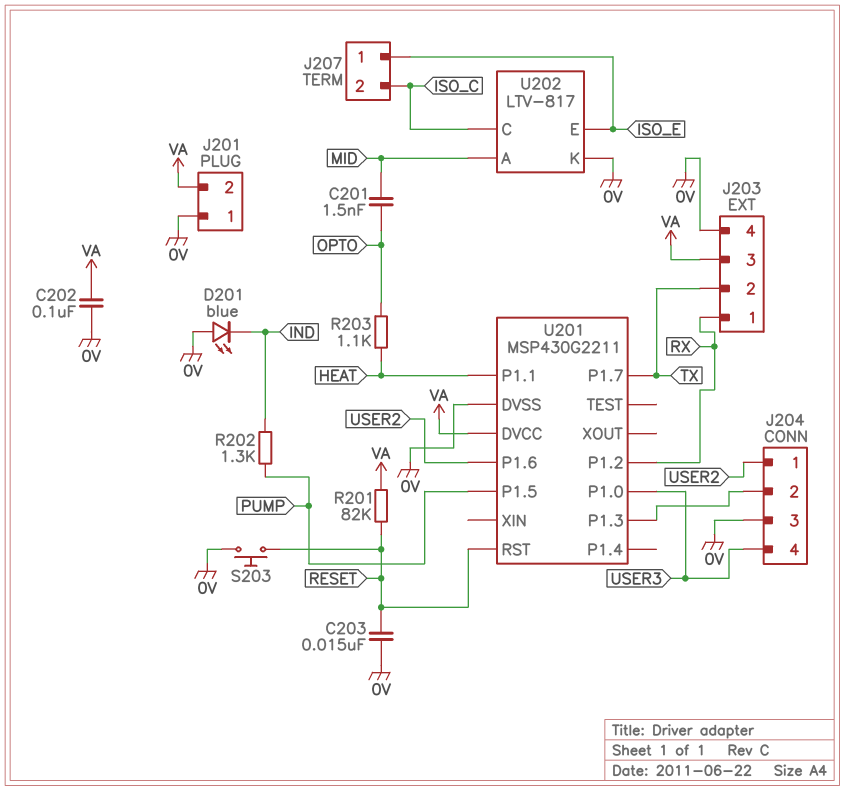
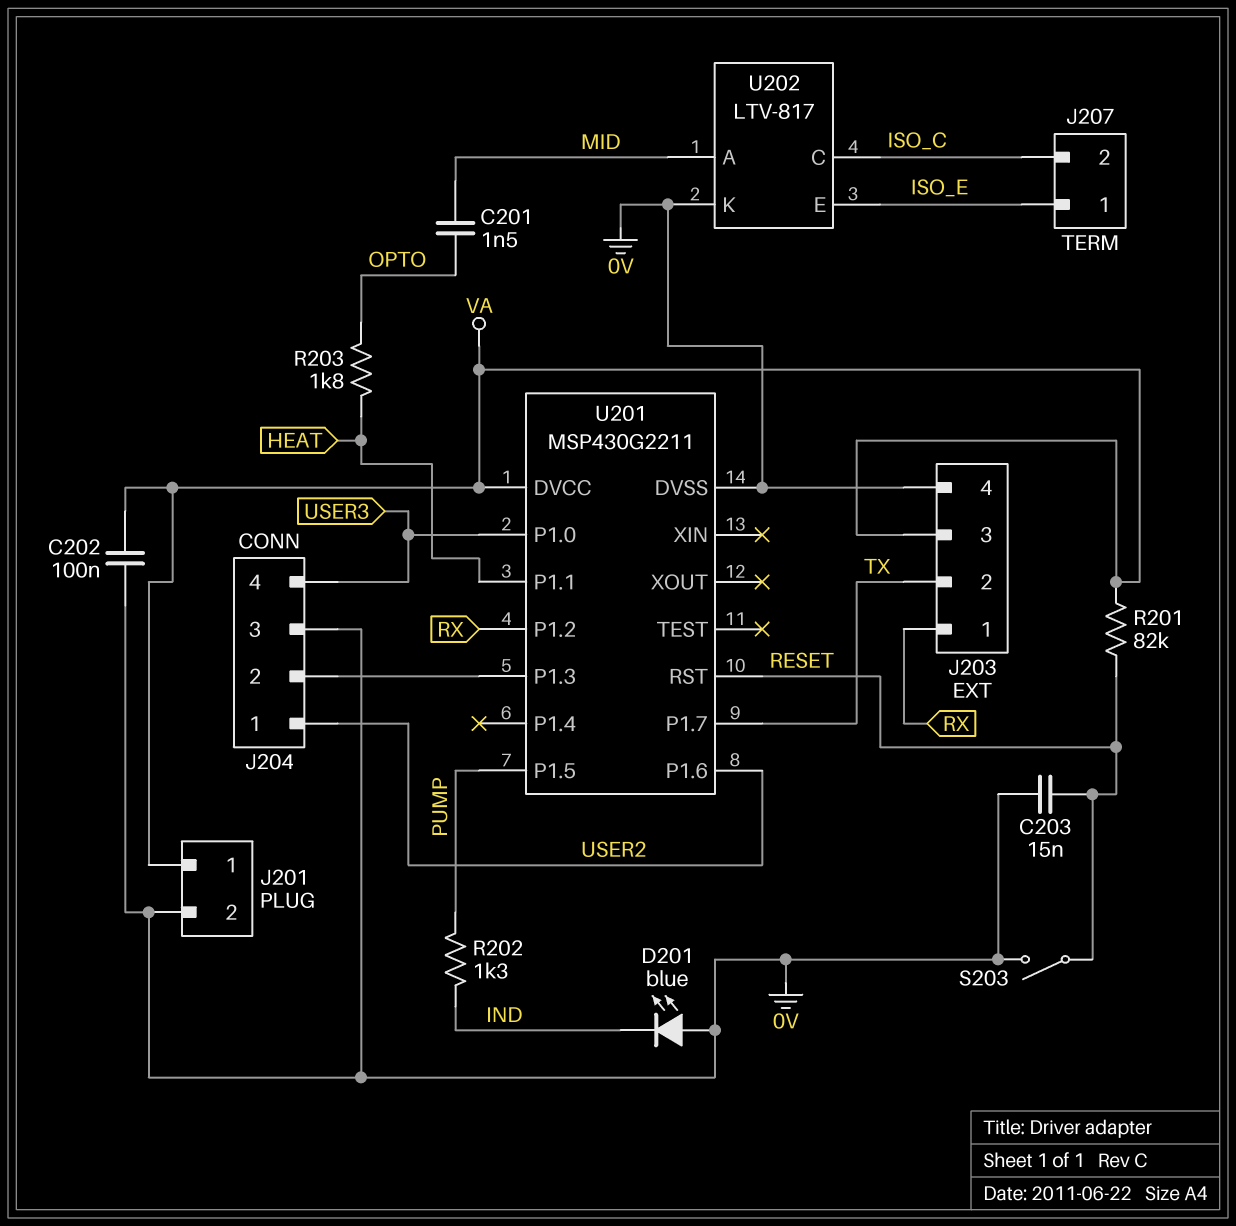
J201 pin 1: 0V -> VA
J201 pin 2: VA -> 0V
R203: 1.1k (HEAT, OPTO) -> 1.8k (HEAT, OPTO)
S203: button (0V, RESET) -> switch (0V, RESET)

